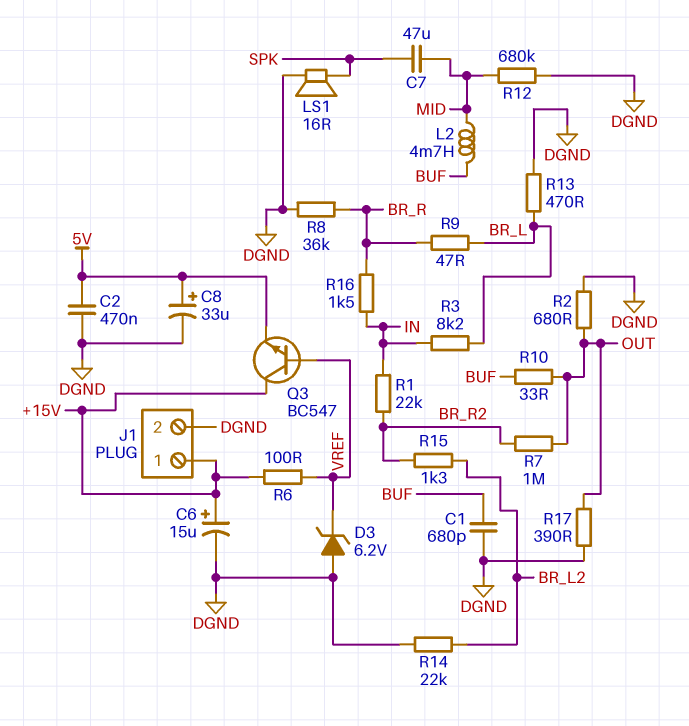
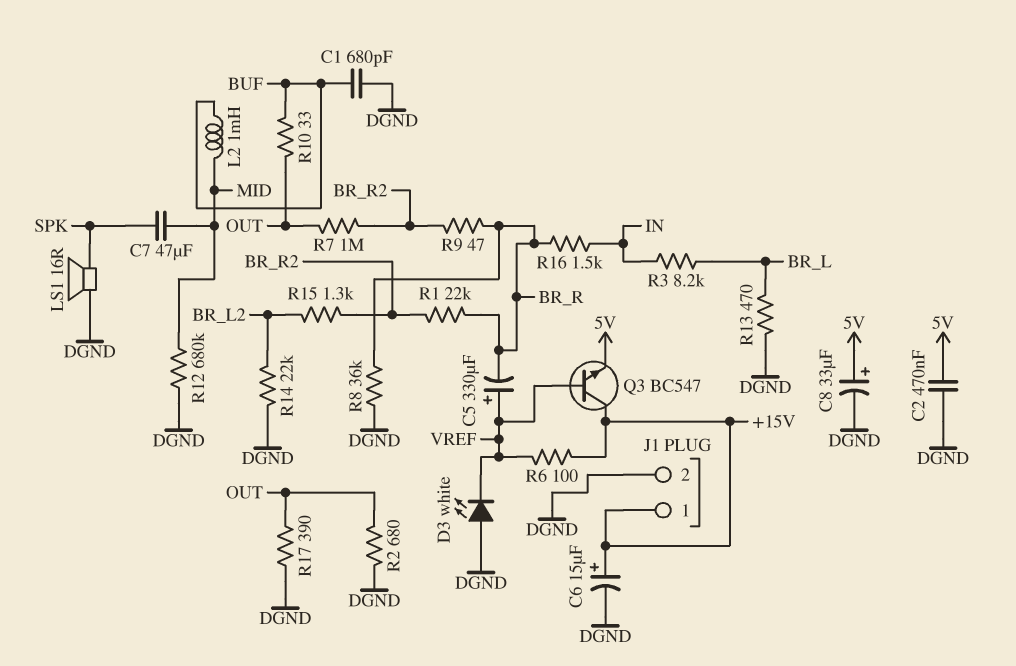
C5: none -> 330uF (plus VREF, minus BR_R)
D3: zener 6.2V (A DGND, K VREF) -> LED white (A DGND, K VREF)
L2: 4.7mH (BUF, MID) -> 1mH (BUF, MID)
R1: 22k (BR_R2, IN) -> 22k (BR_R, BR_R2)
R9: 47 (BR_L, BR_R) -> 47 (BR_R, BR_R2)

